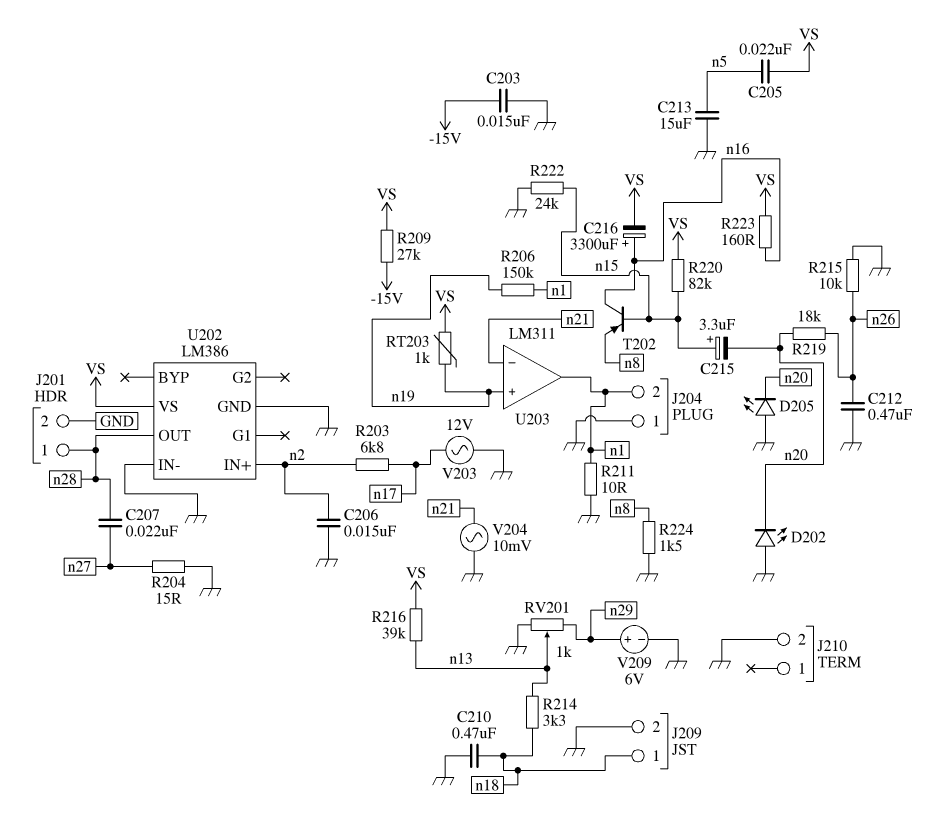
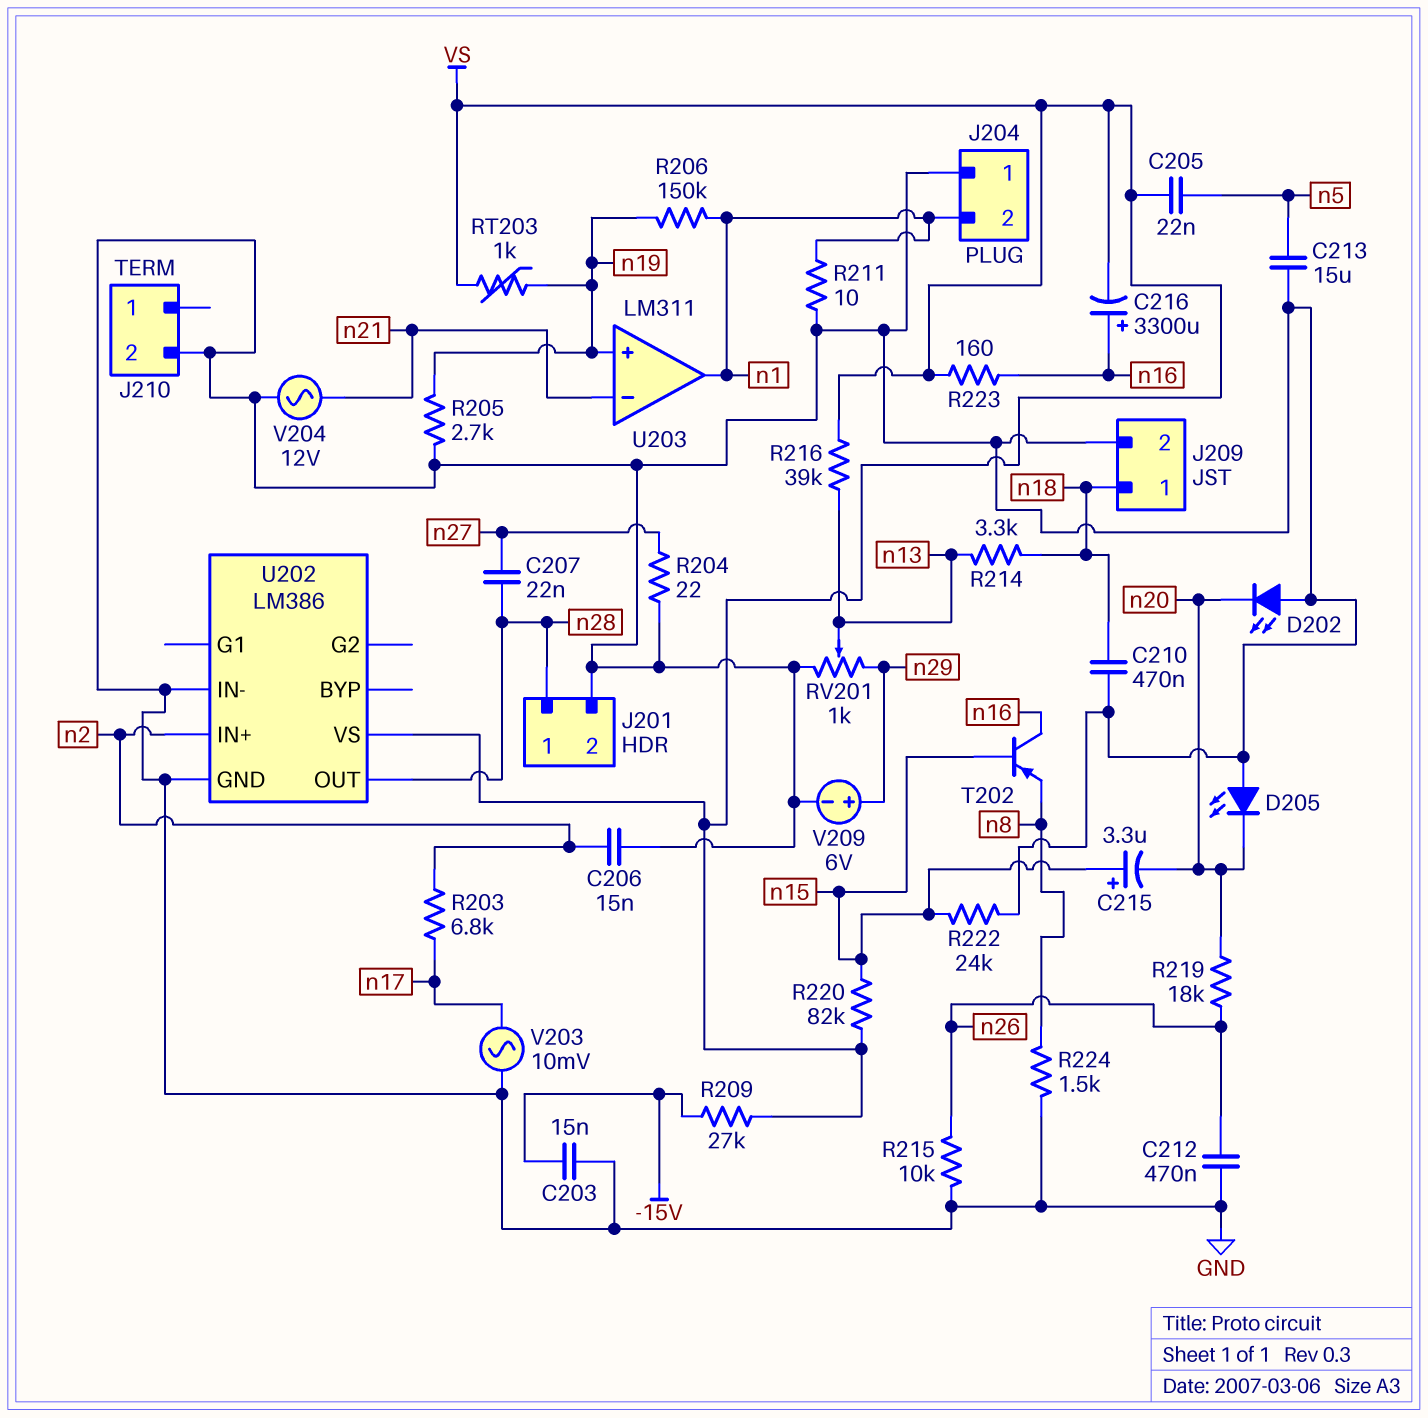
R204: 15 (GND, n27) -> 22 (GND, n27)
R205: none -> 2.7k (GND, n19)
V203: AC 12V (GND, n17) -> AC 10mV (GND, n17)
V204: AC 10mV (GND, n21) -> AC 12V (GND, n21)

